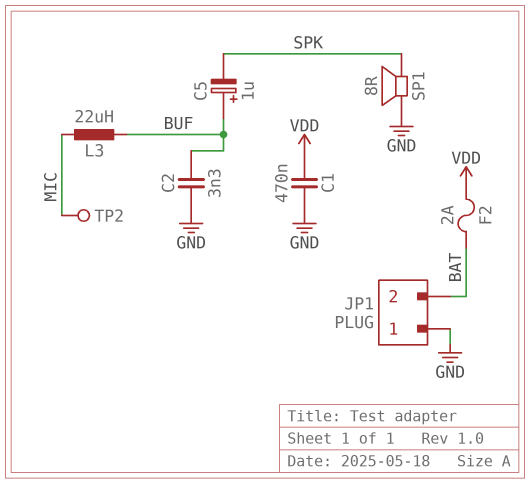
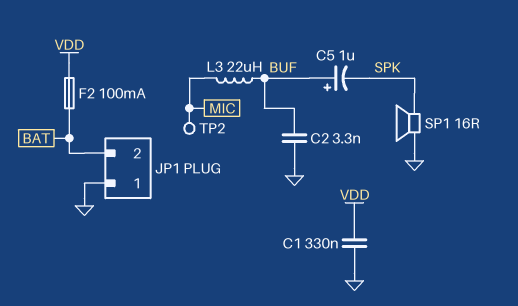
C1: 470nF (GND, VDD) -> 330nF (GND, VDD)
F2: 2A (BAT, VDD) -> 100mA (BAT, VDD)
SP1: speaker 8R (GND, SPK) -> speaker 16R (GND, SPK)

